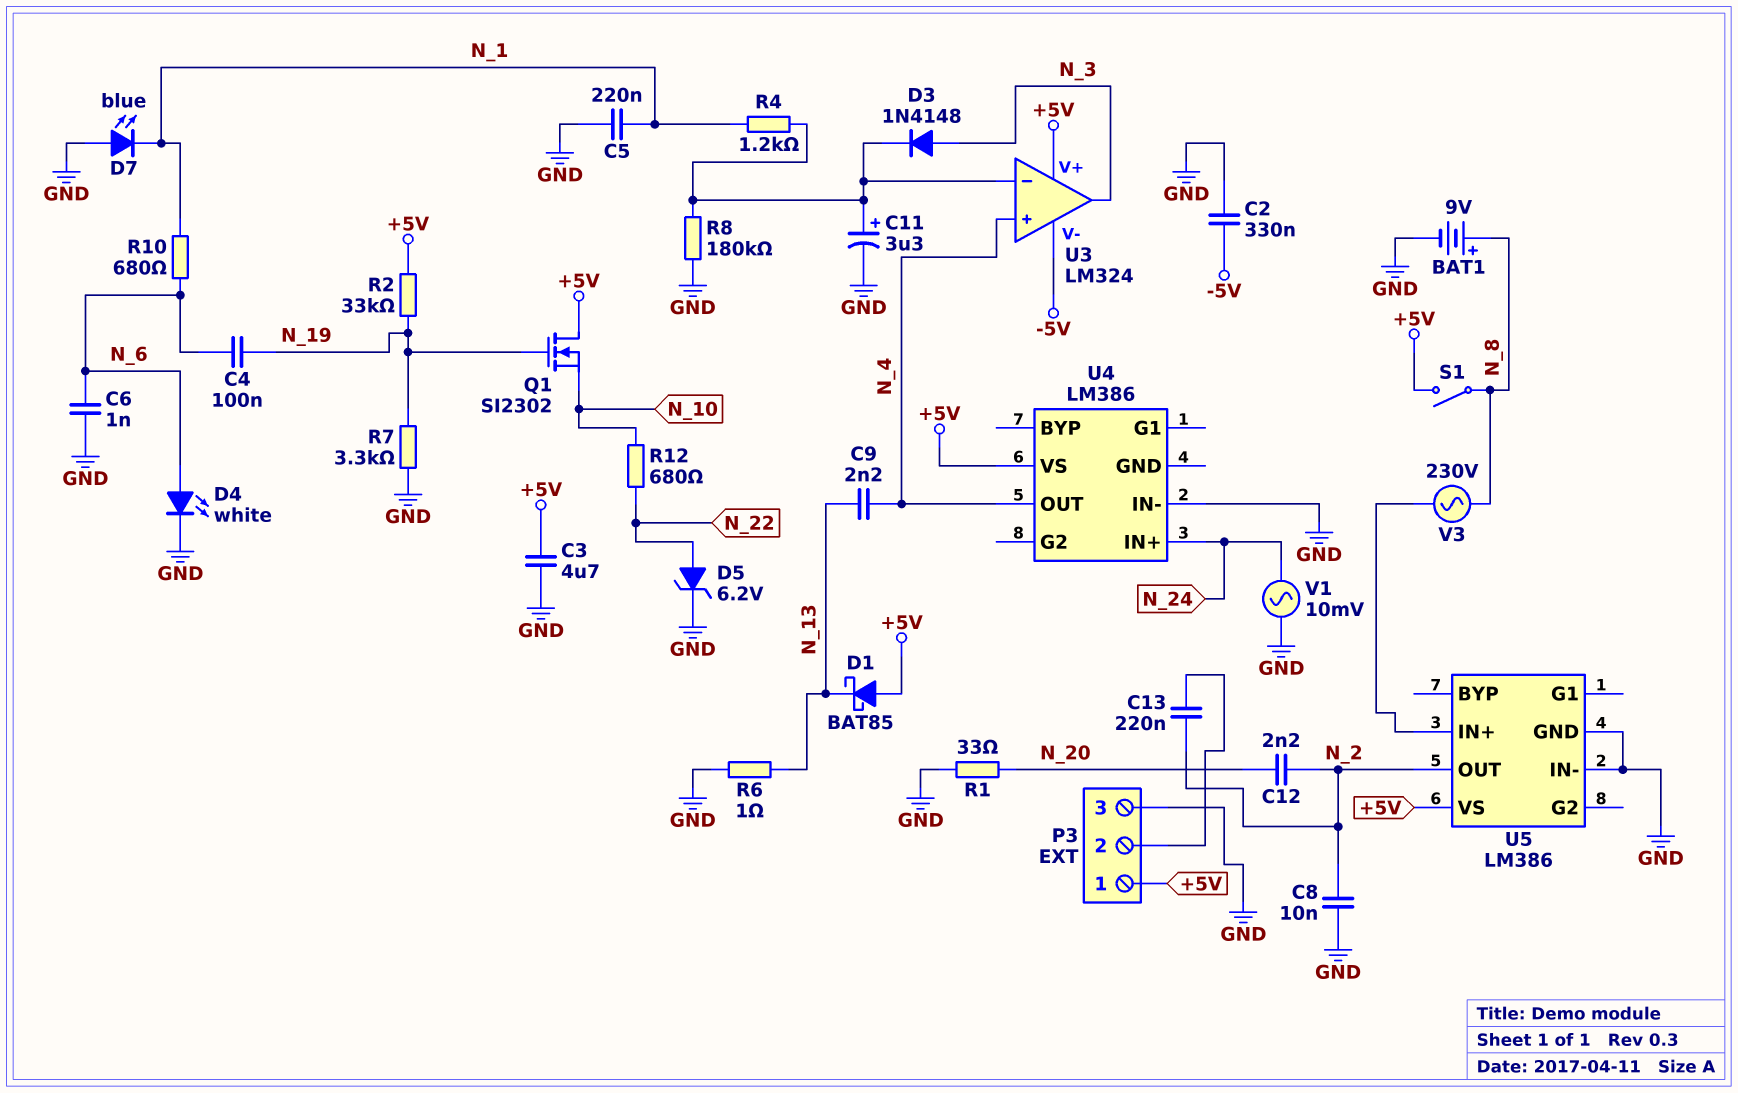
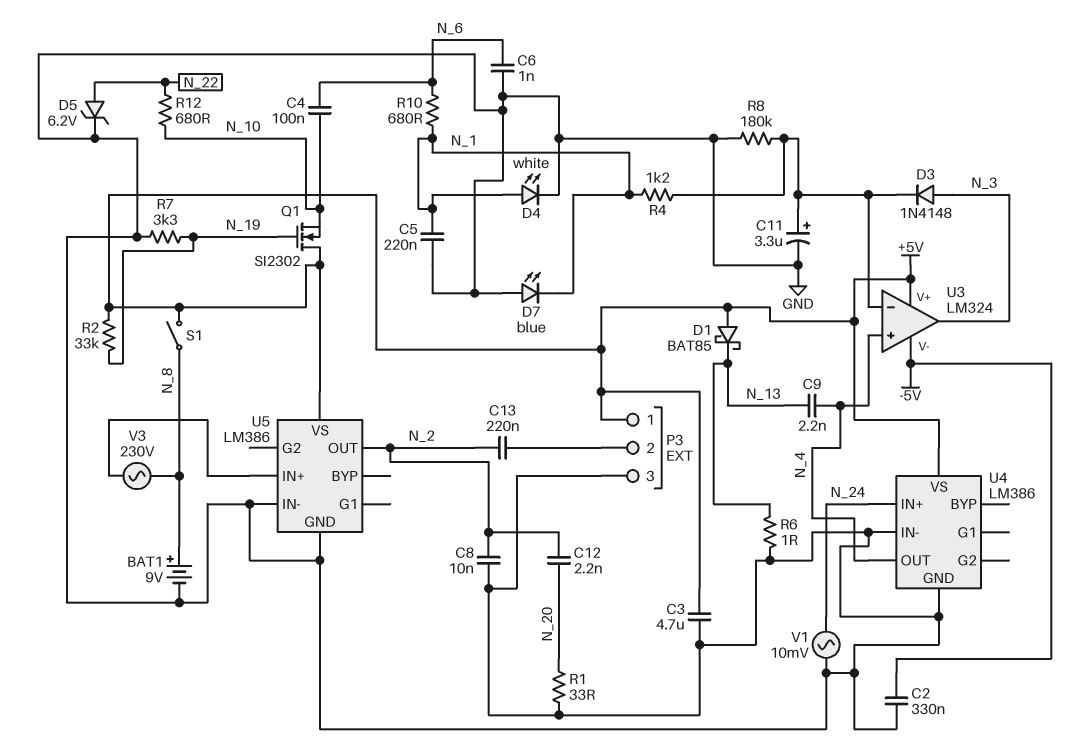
C4: 100nF (N_6, N_19) -> 100nF (N_6, N_10)
D4: LED white (A N_6, K GND) -> LED white (A N_1, K GND)
U4 pin GND: none -> GND

